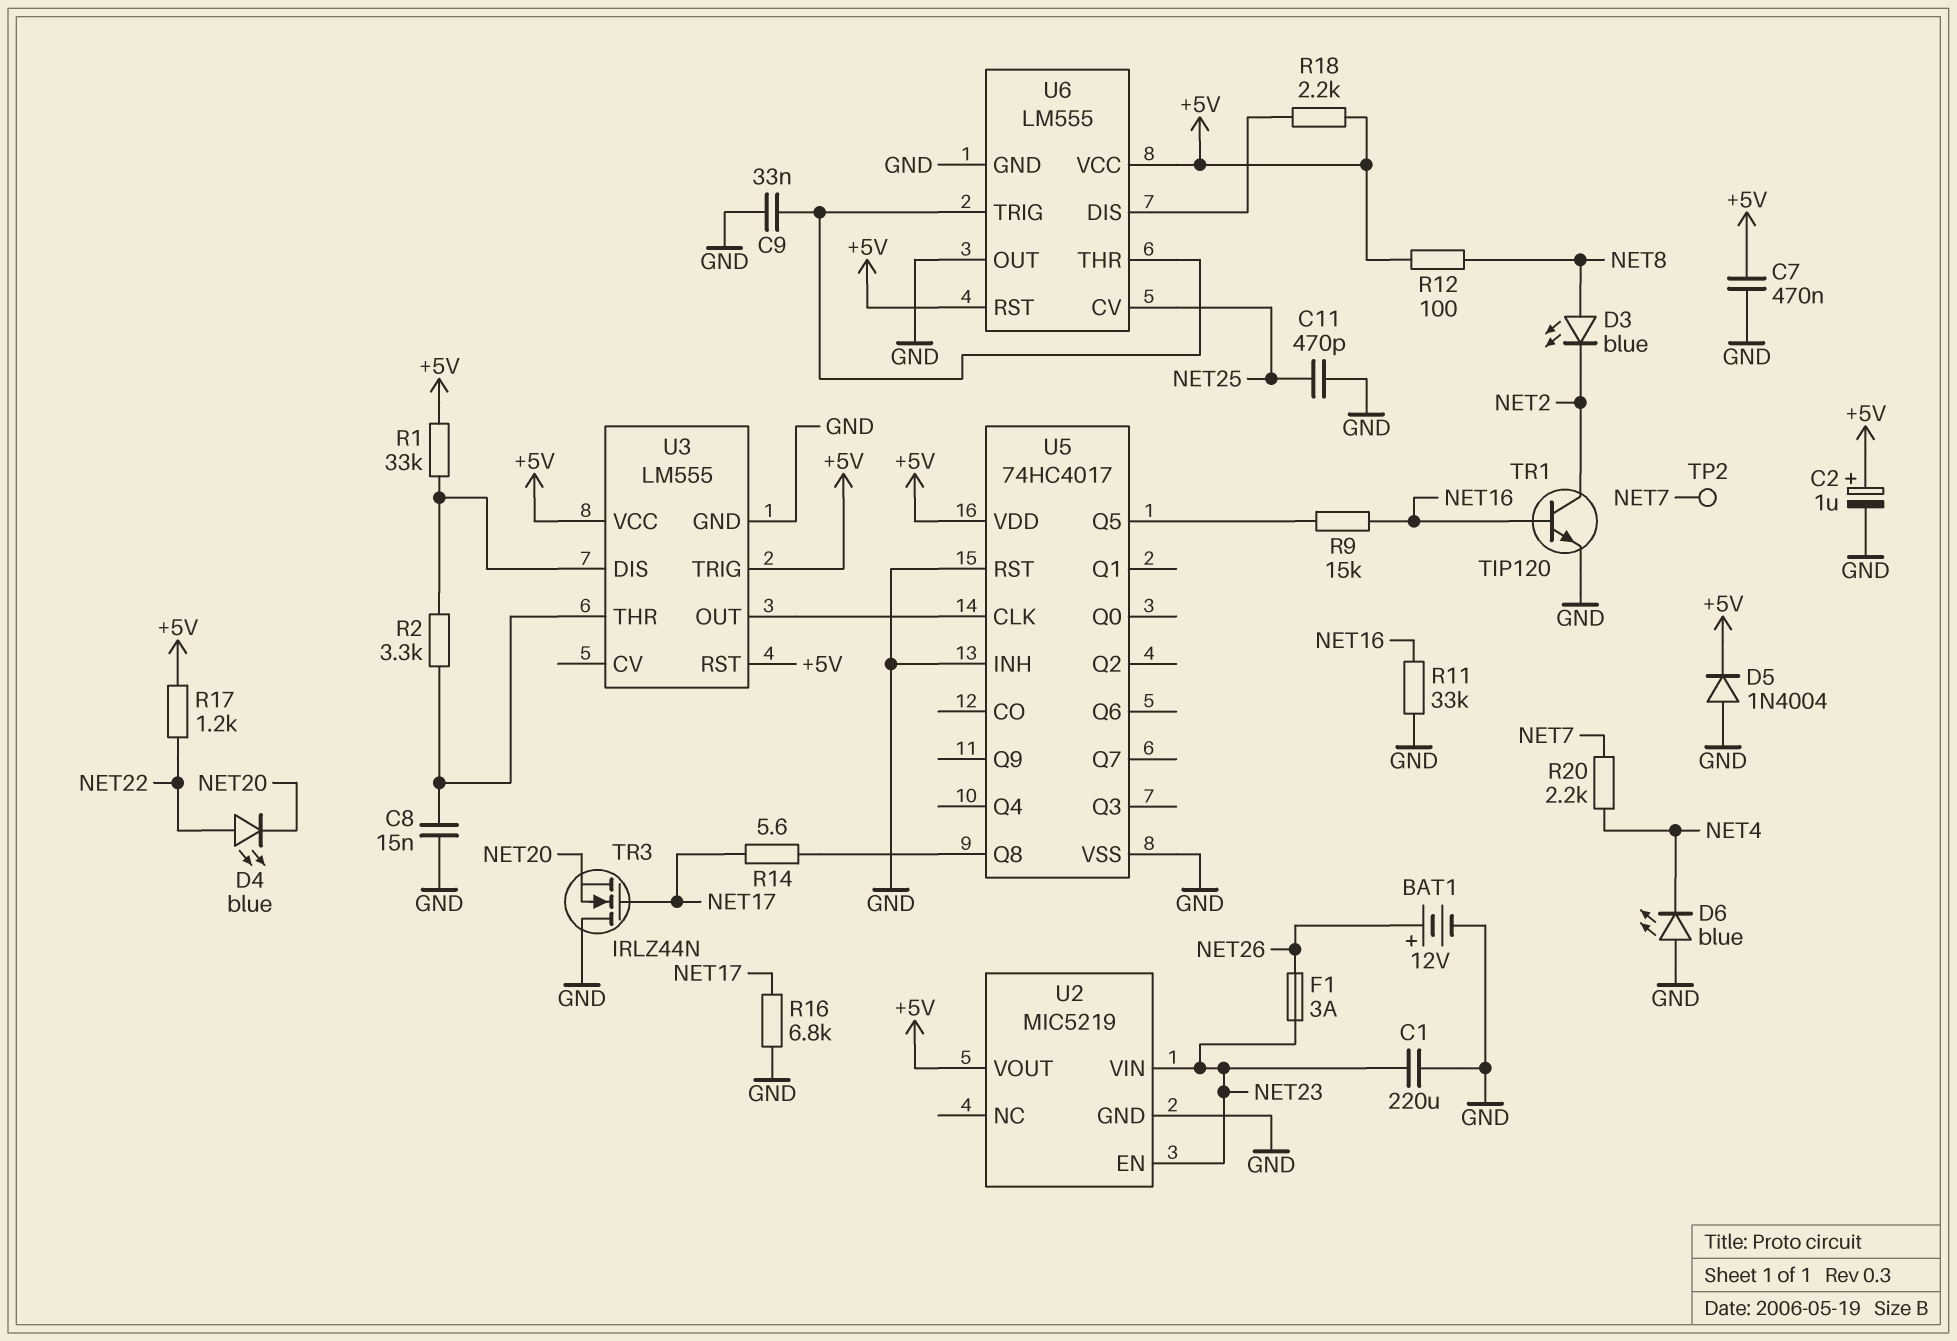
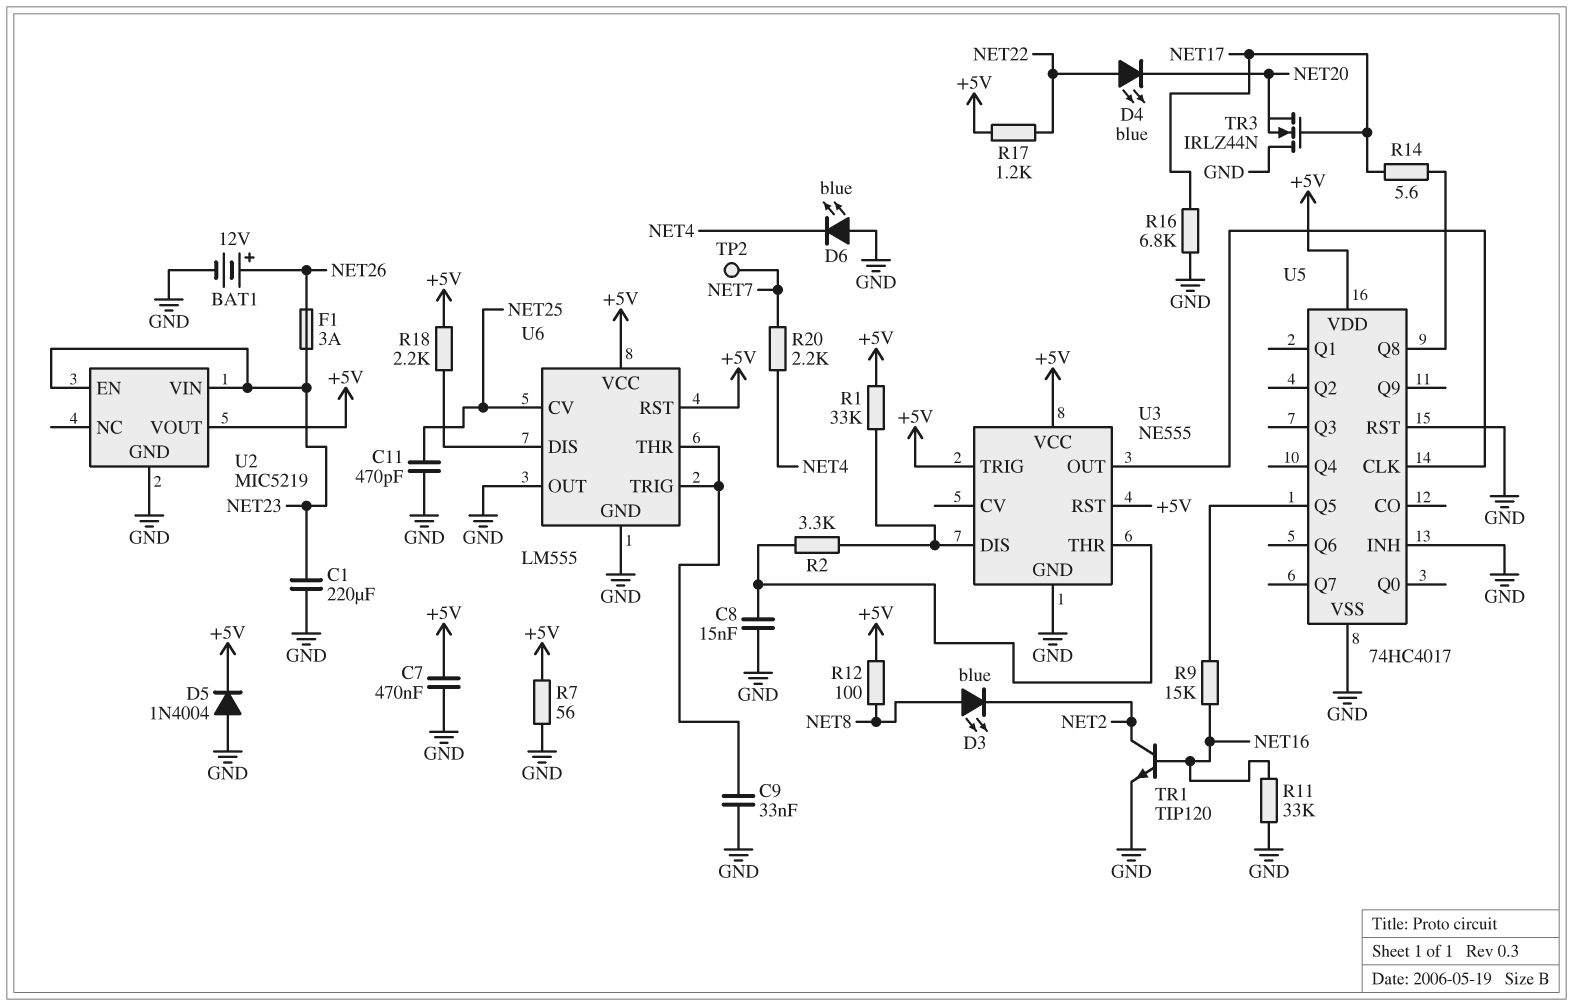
C2: 1uF (plus +5V, minus GND) -> none
R7: none -> 56 (+5V, GND)
U3: LM555 -> NE555

